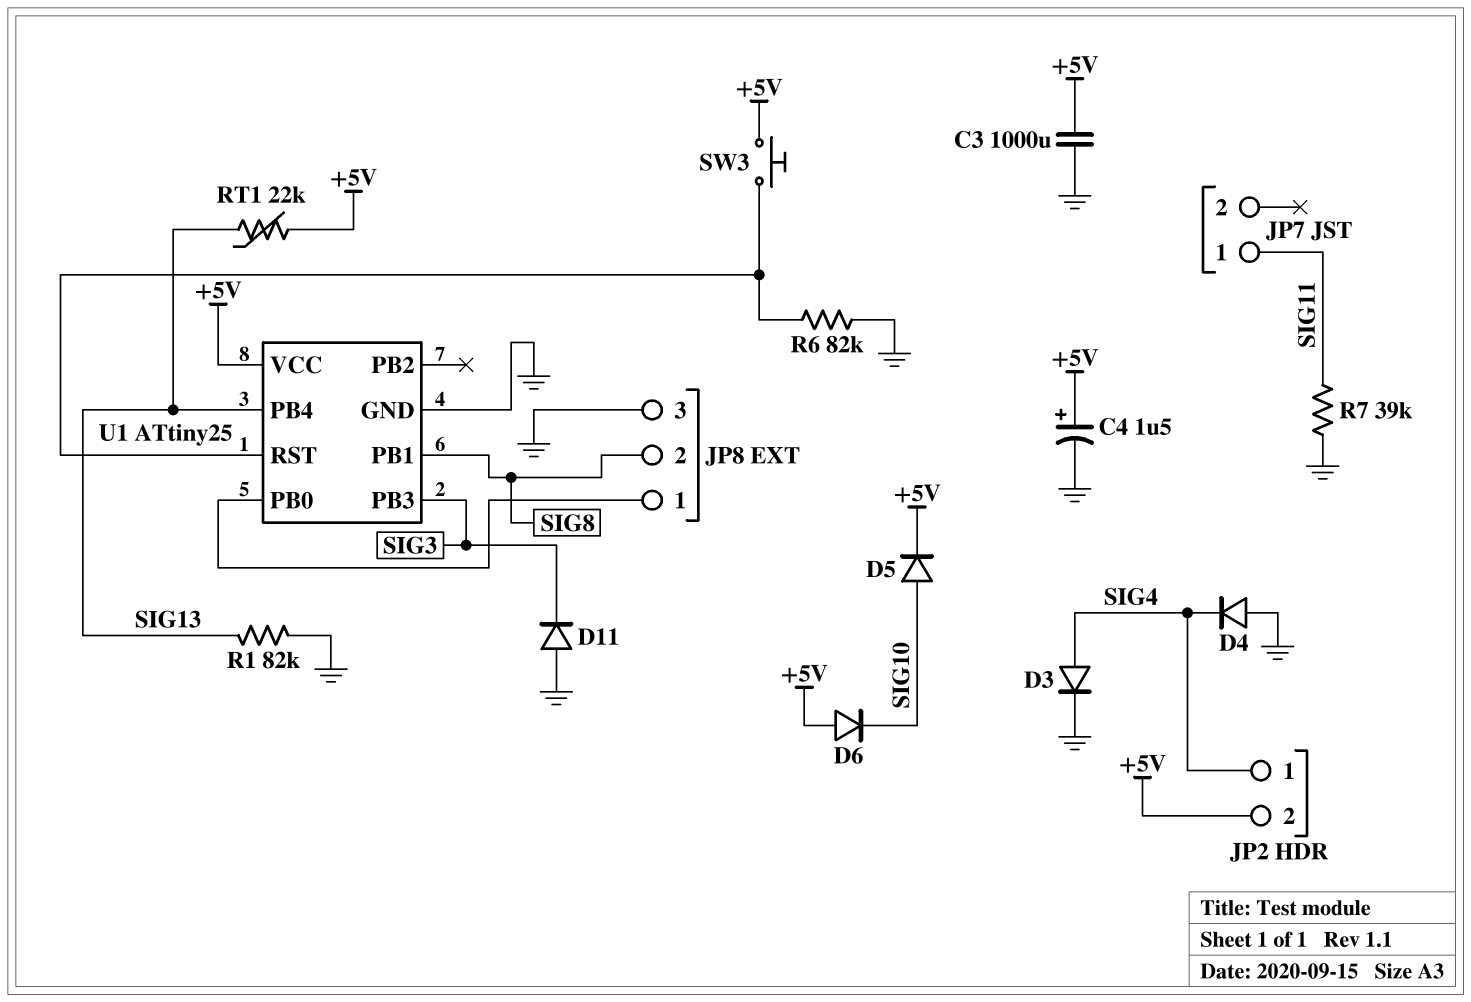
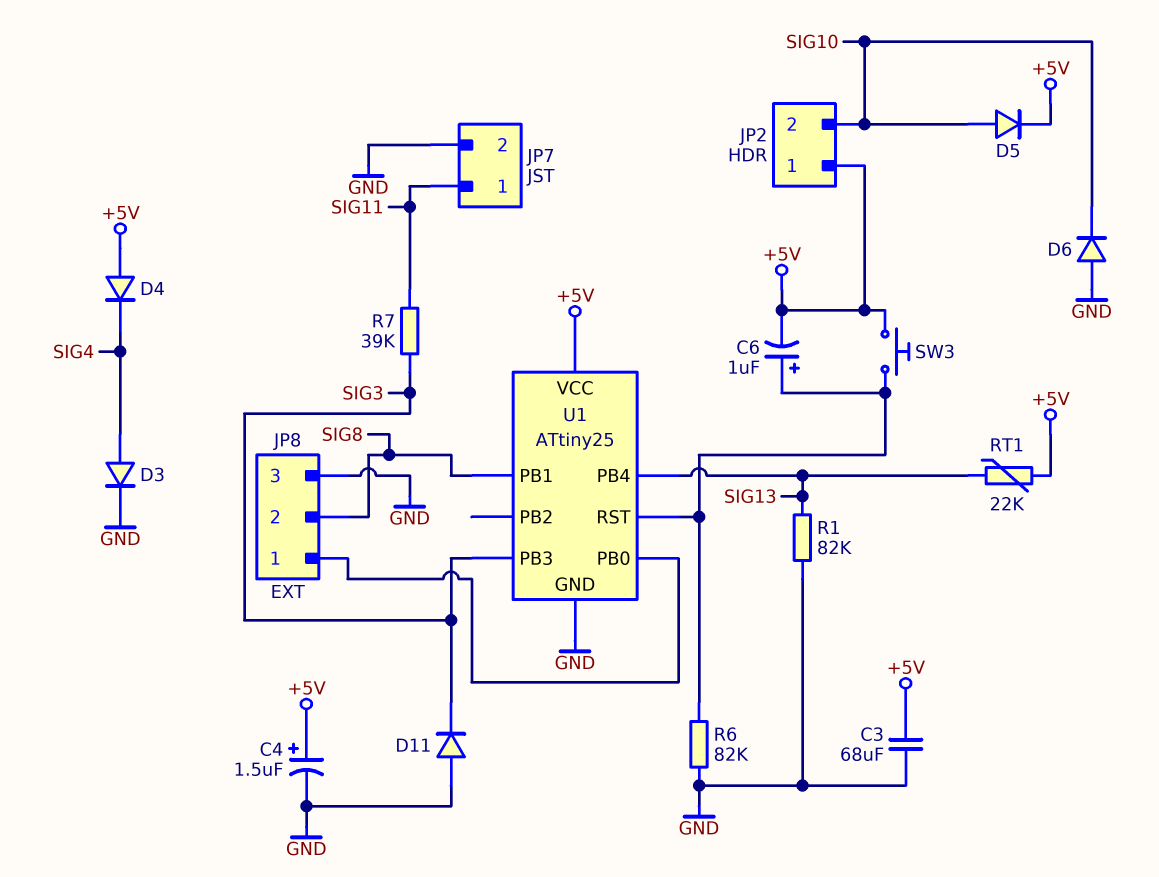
C3: 1000uF (+5V, GND) -> 68uF (+5V, GND)
C6: none -> 1uF (plus U1/RST, minus +5V)
D4: diode (A GND, K SIG4) -> diode (A +5V, K SIG4)
D6: diode (A +5V, K SIG10) -> diode (A GND, K SIG10)
JP2 pin 1: SIG4 -> +5V
JP2 pin 2: +5V -> SIG10
JP7 pin 2: none -> GND
R7: 39k (GND, SIG11) -> 39k (SIG3, SIG11)

